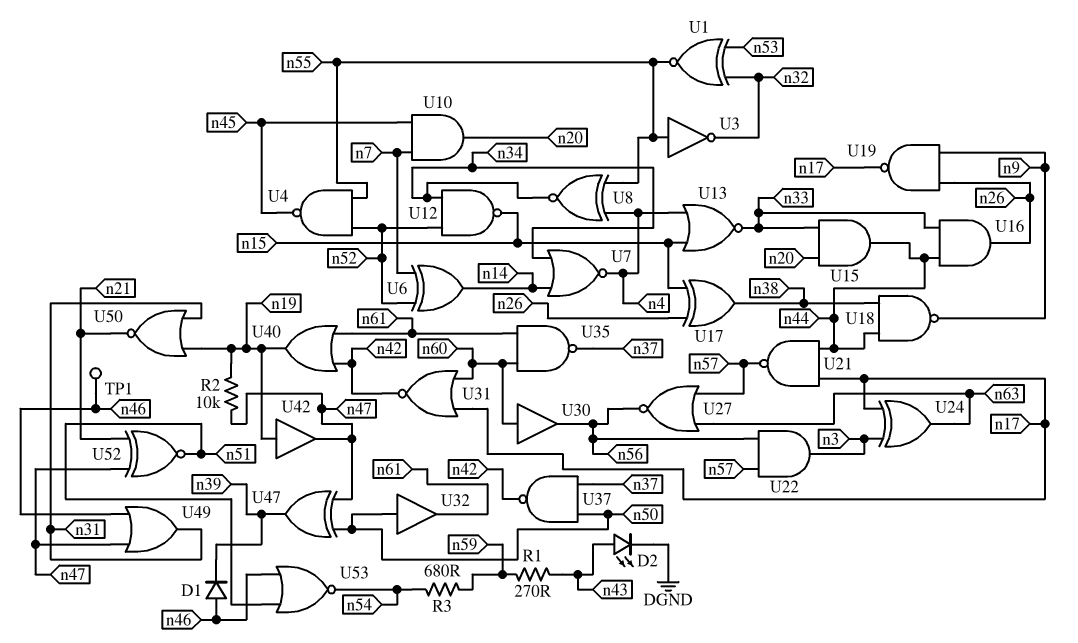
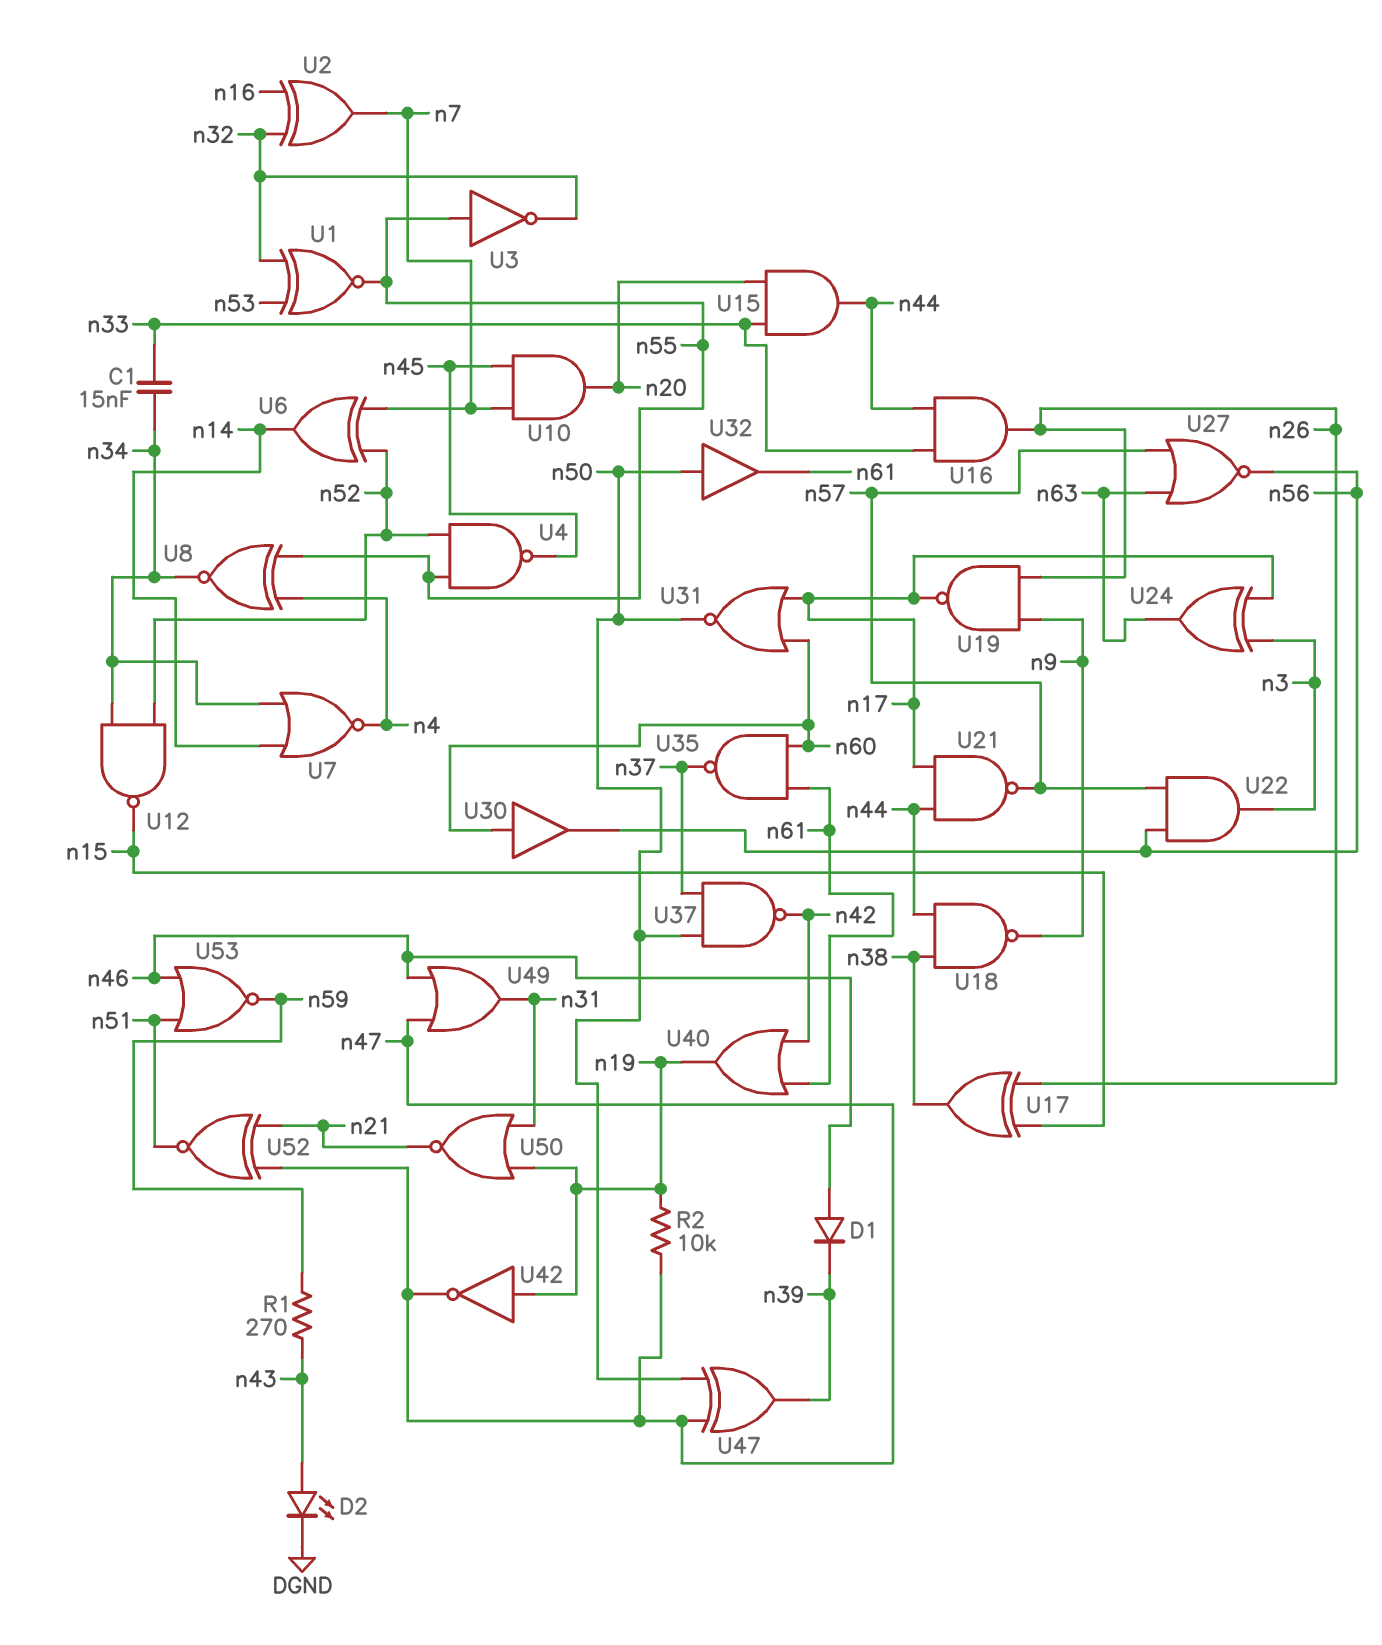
C1: none -> 15nF (n33, n34)
R3: 680 (n54, n59) -> none
TP1: test point (n46) -> none
U2: none -> XOR (in n16, in n32, out n7)
U13: NOR (in n4, in n15, out n33) -> none
U31: NOR (in n17, in n60, out n42) -> NOR (in n17, in n60, out n50)
U42: buffer (in n19, out n47) -> NOT (in n19, out n47)
U53: NOR (in n46, in n51, out n54) -> NOR (in n46, in n51, out n59)

